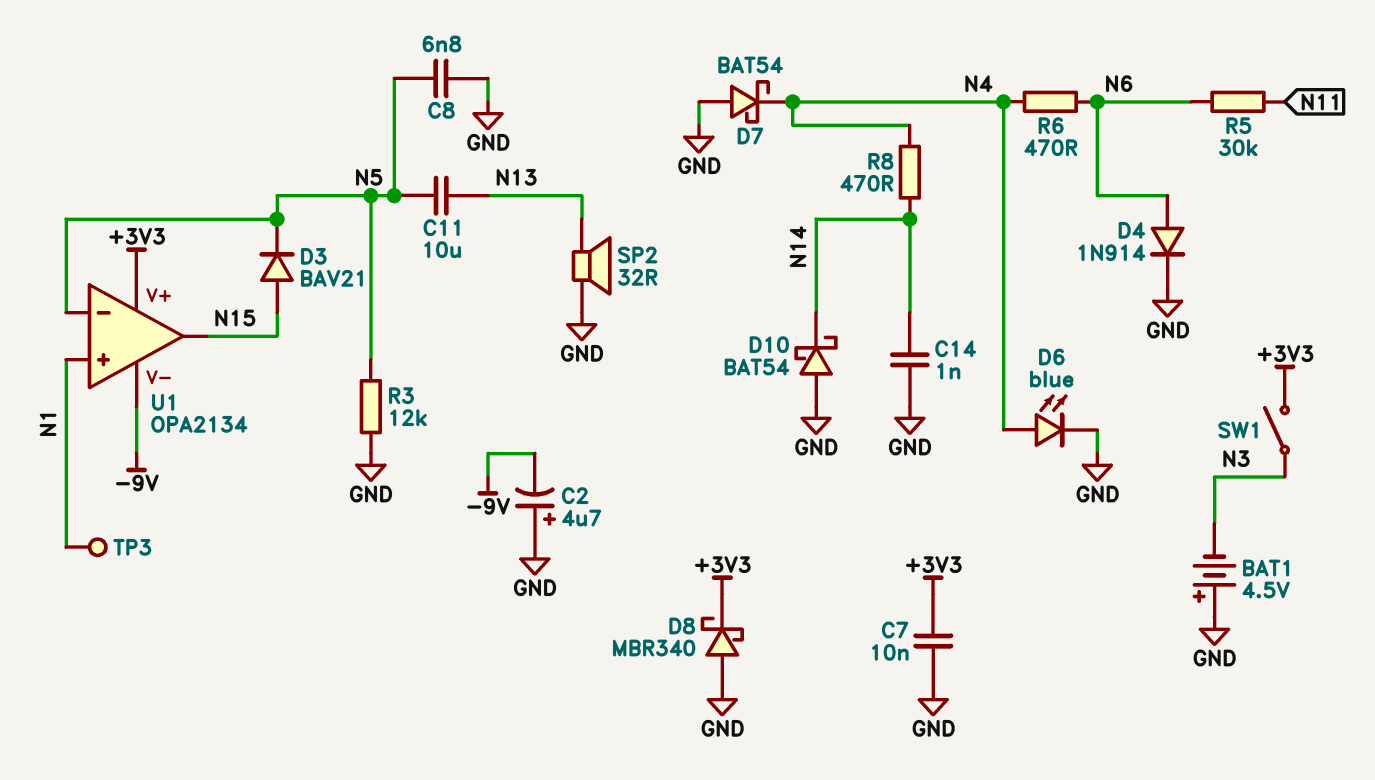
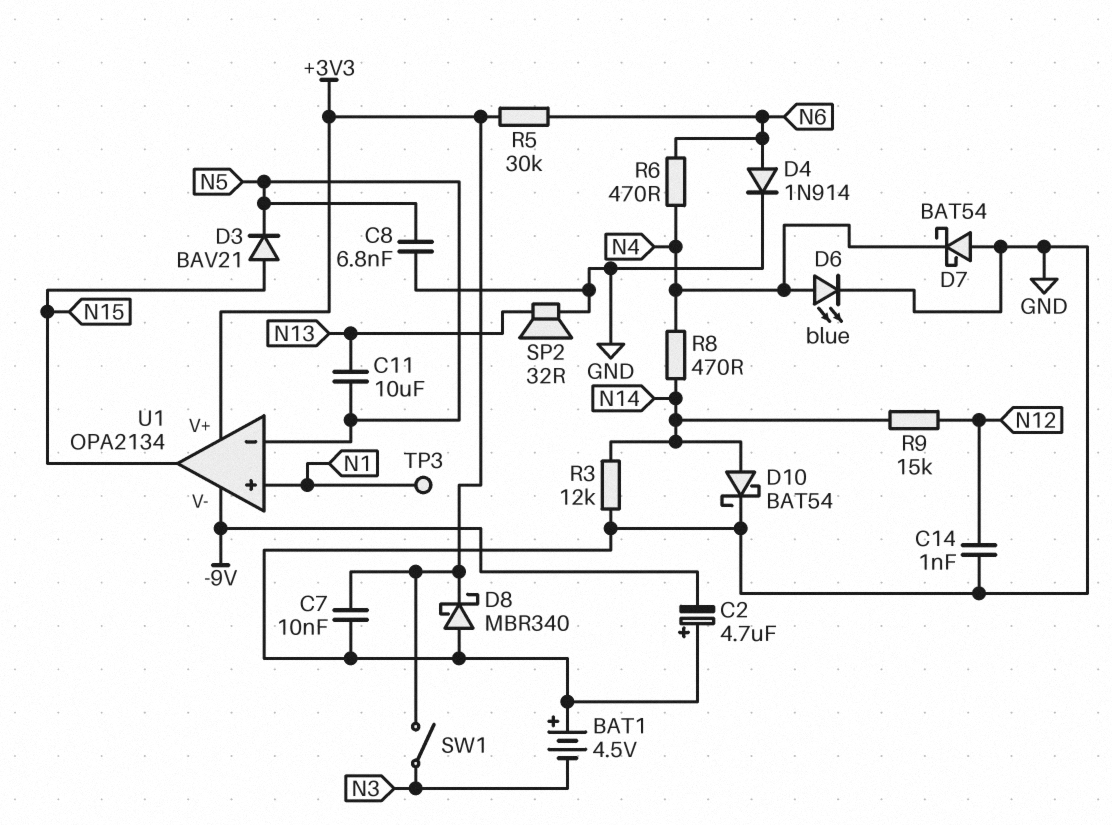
C14: 1nF (GND, N14) -> 1nF (GND, N12)
D10: schottky BAT54 (A GND, K N14) -> schottky BAT54 (A N14, K GND)
R3: 12k (GND, N5) -> 12k (GND, N14)
R5: 30k (N6, N11) -> 30k (+3V3, N6)
R9: none -> 15k (N12, N14)

